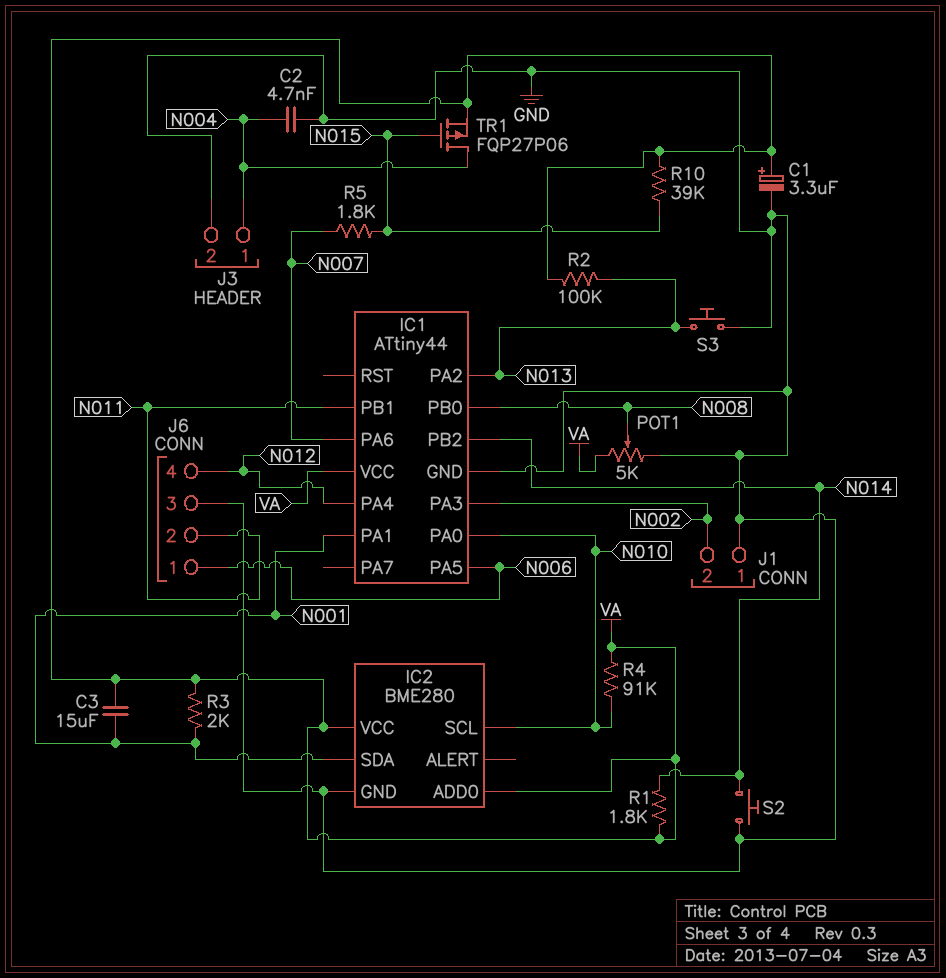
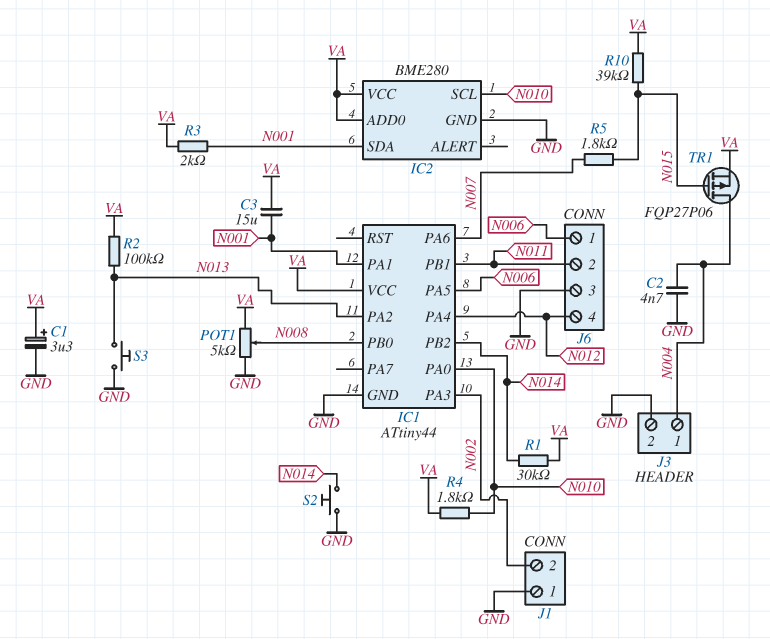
R1: 1.8k (N014, VA) -> 30k (N014, VA)
R4: 91k (N010, VA) -> 1.8k (N010, VA)

